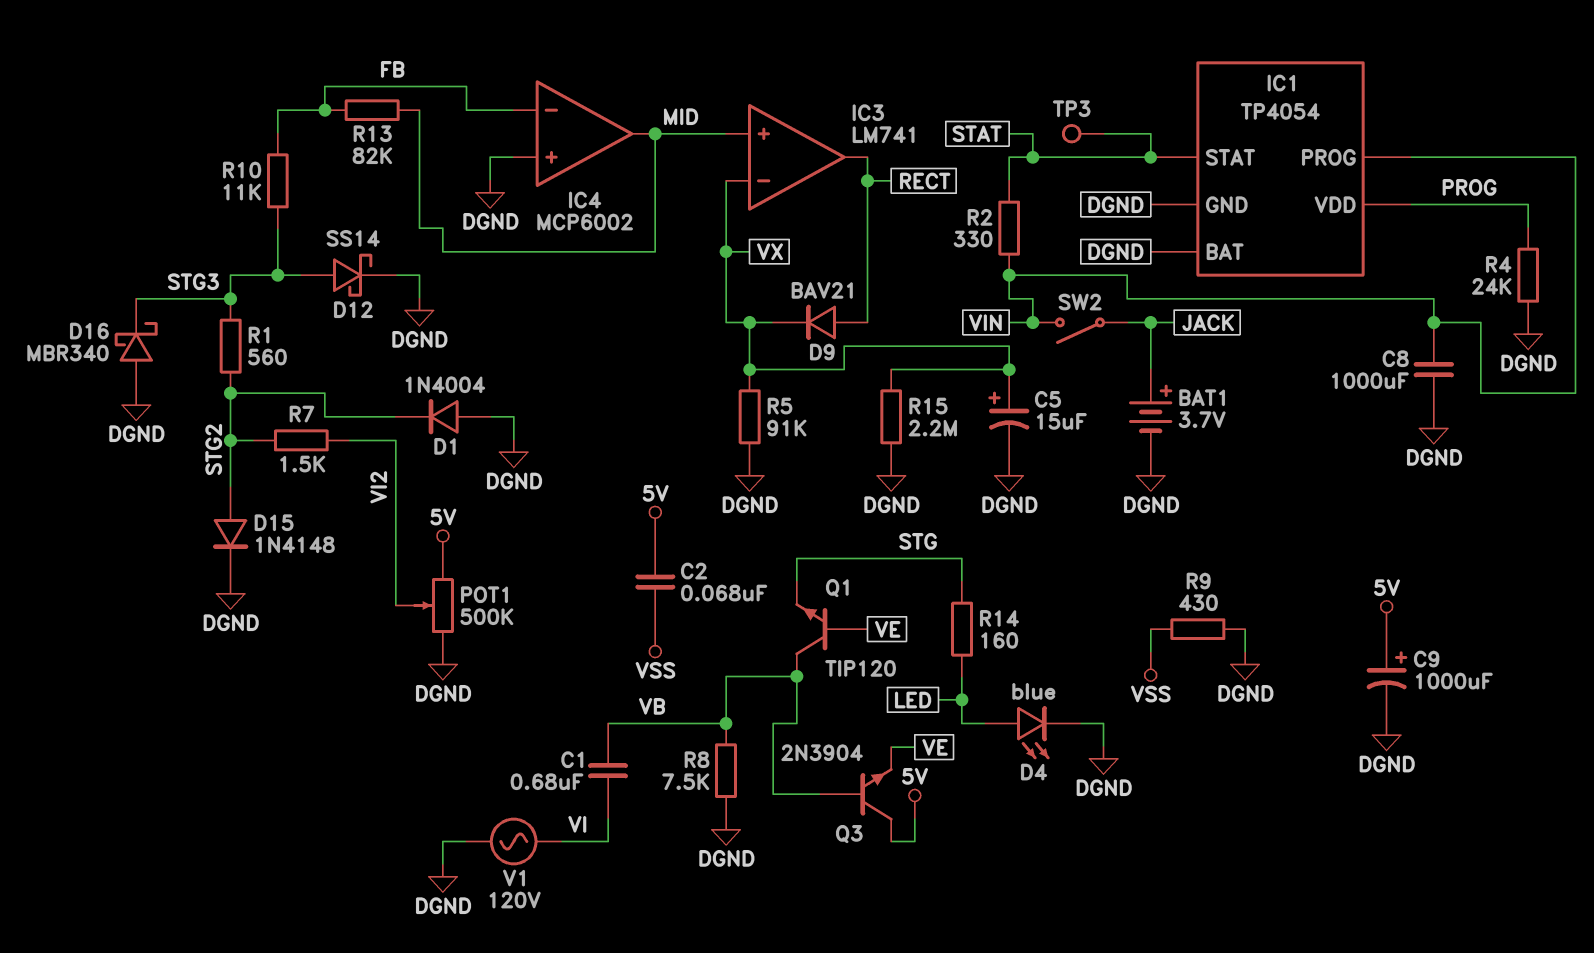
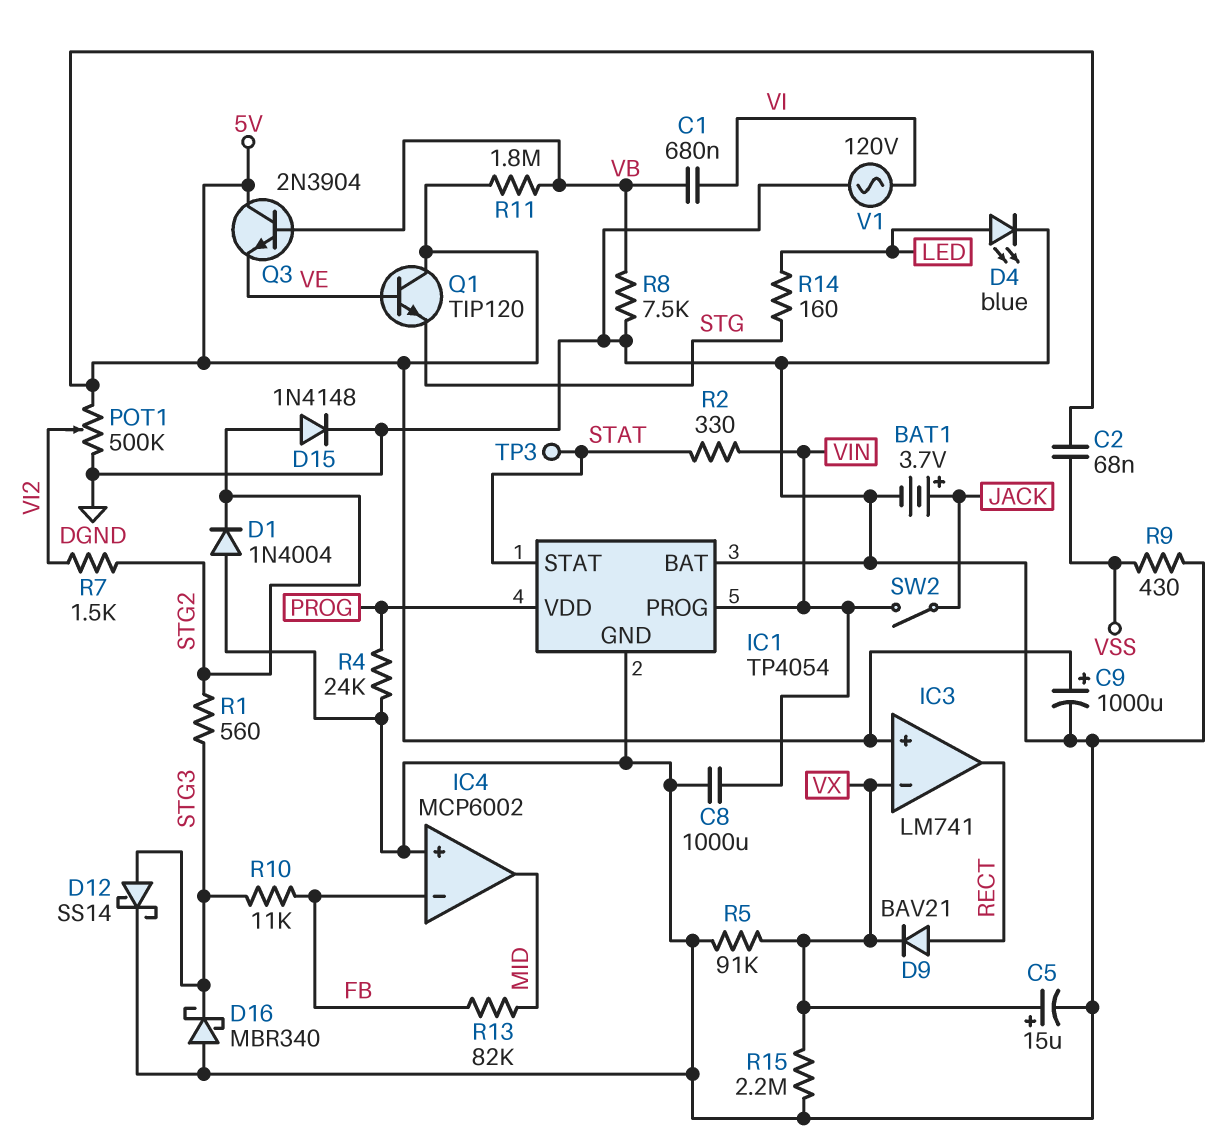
IC3 pin in+: MID -> 5V
Q1: NPN TIP120 (B VE, C VB, E STG) -> NPN TIP120 (B VE, C 5V, E STG)
R11: none -> 1.8M (5V, VB)

